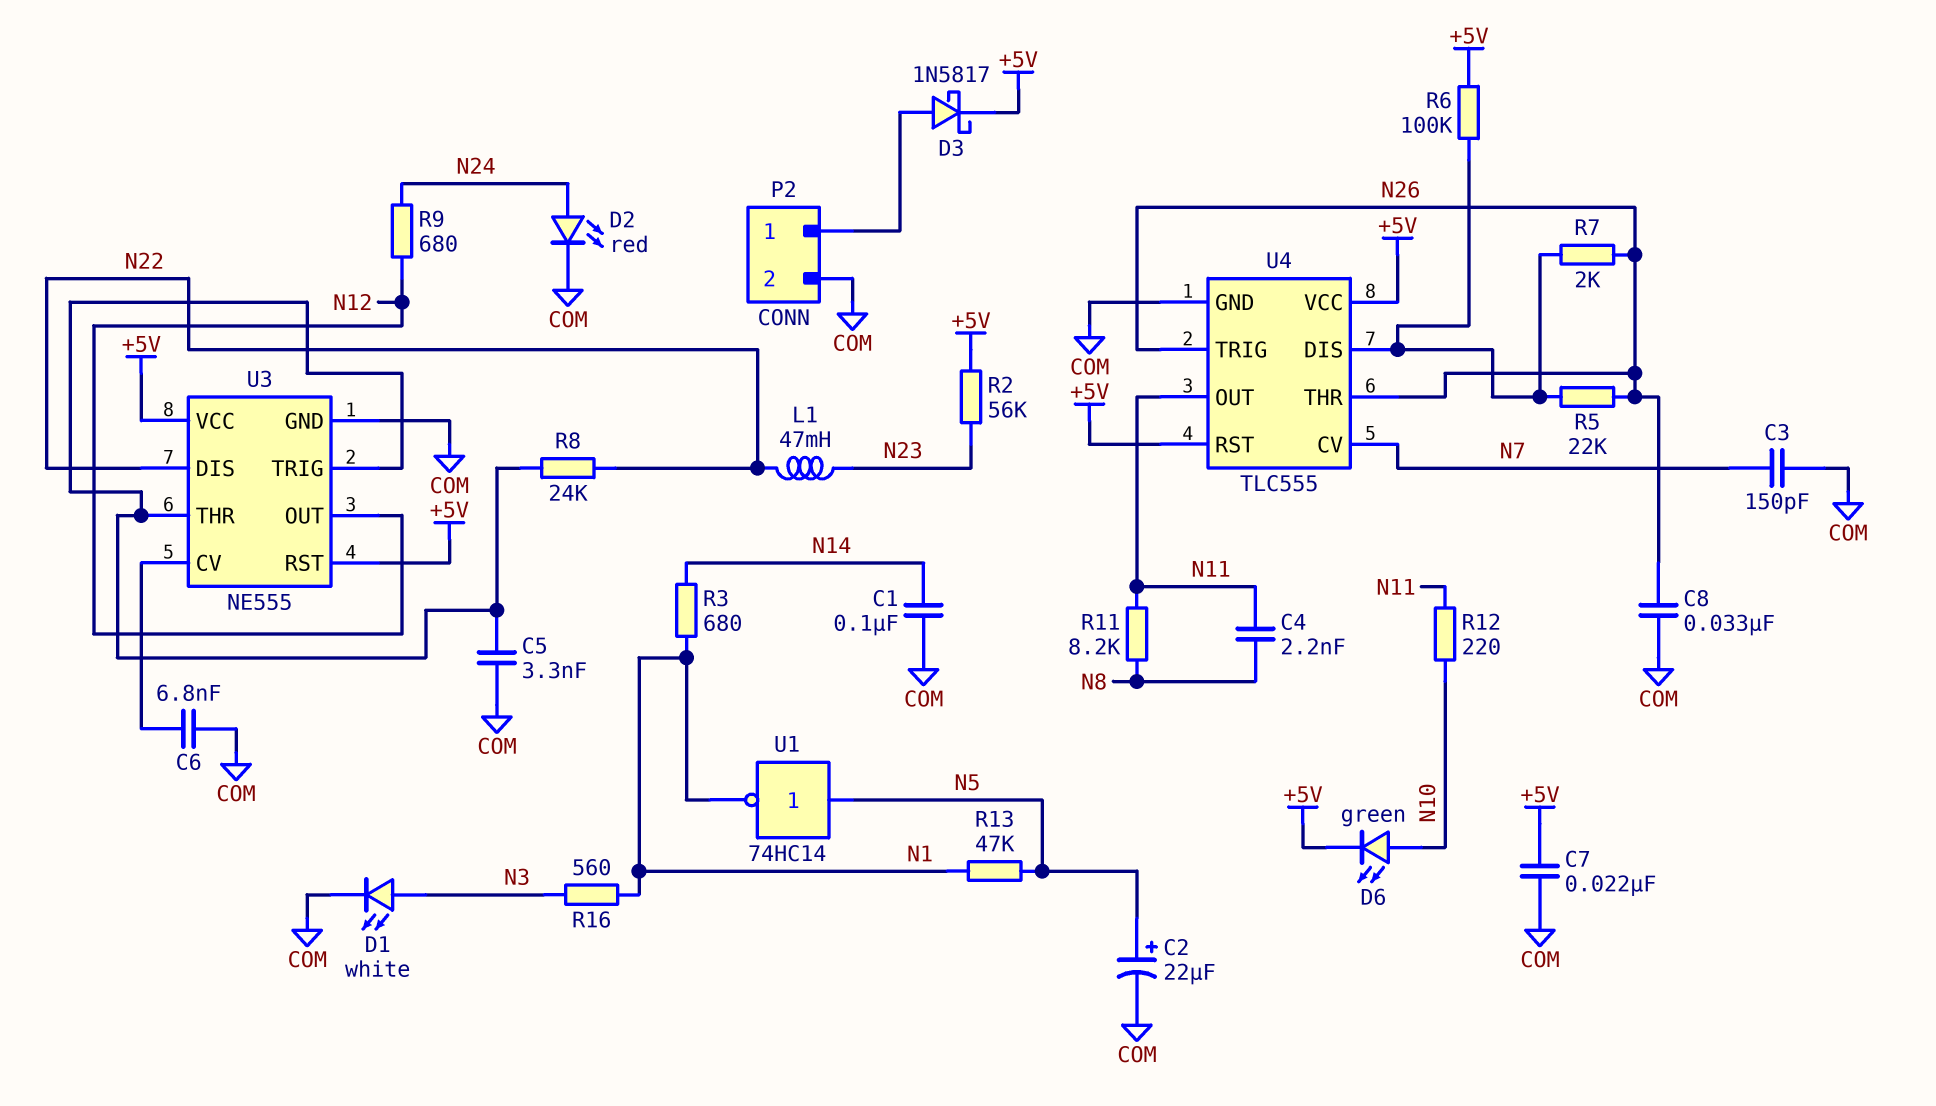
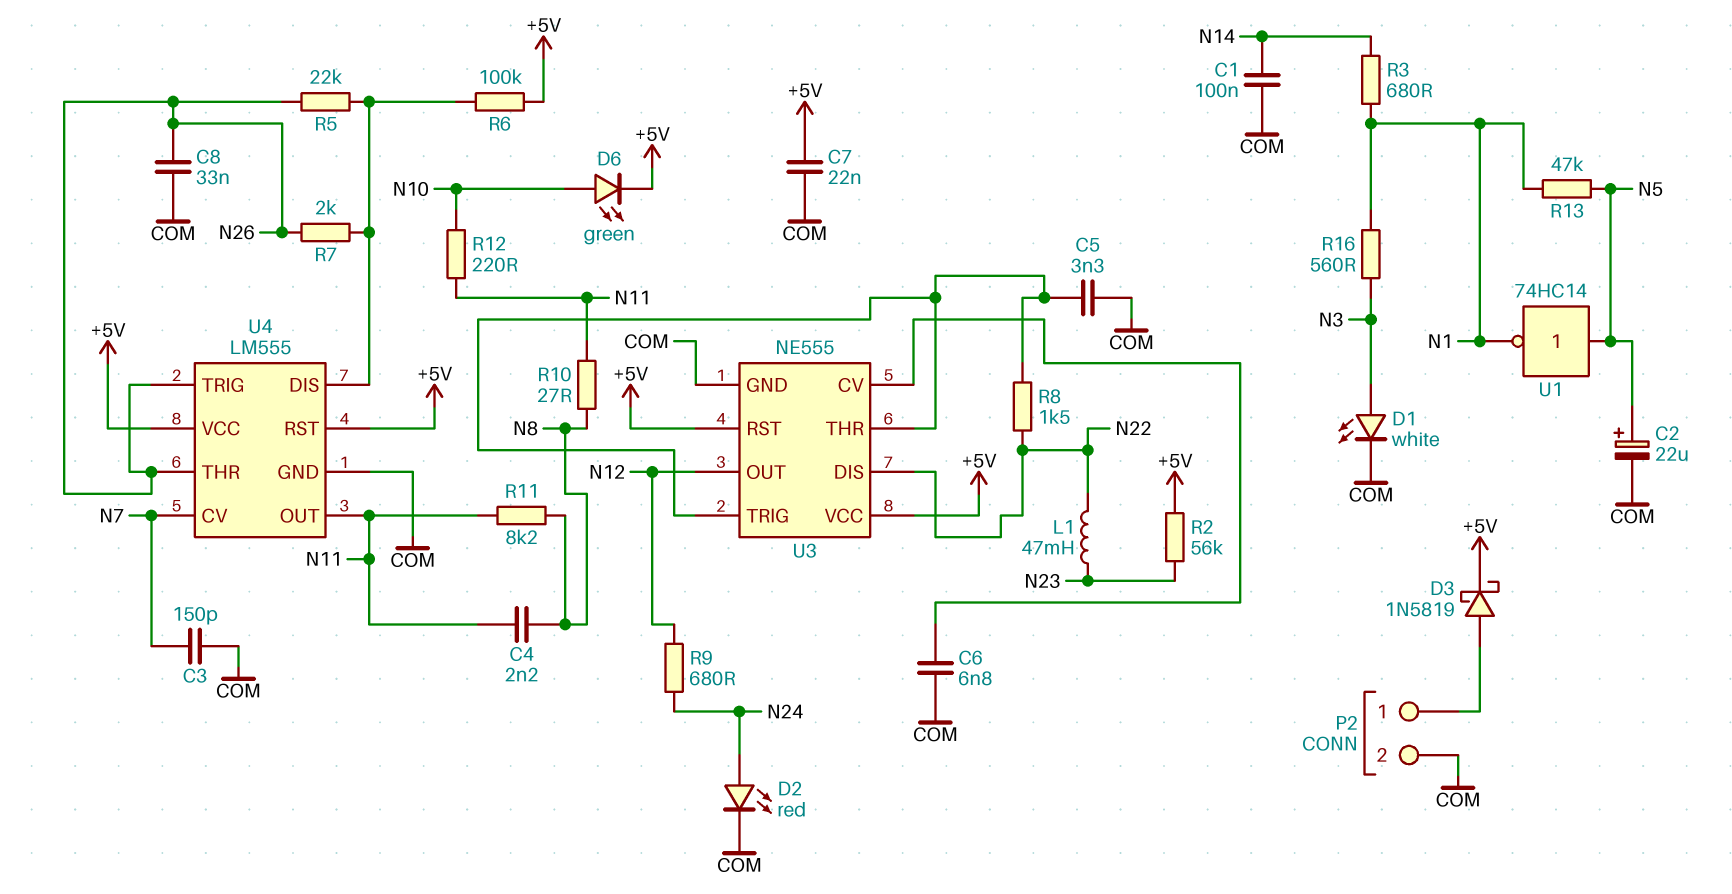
D3: schottky 1N5817 (A P2/1, K +5V) -> schottky 1N5819 (A P2/1, K +5V)
R8: 24k (N22, U3/THR) -> 1.5k (N22, U3/THR)
R10: none -> 27 (N8, N11)
U4: TLC555 -> LM555

